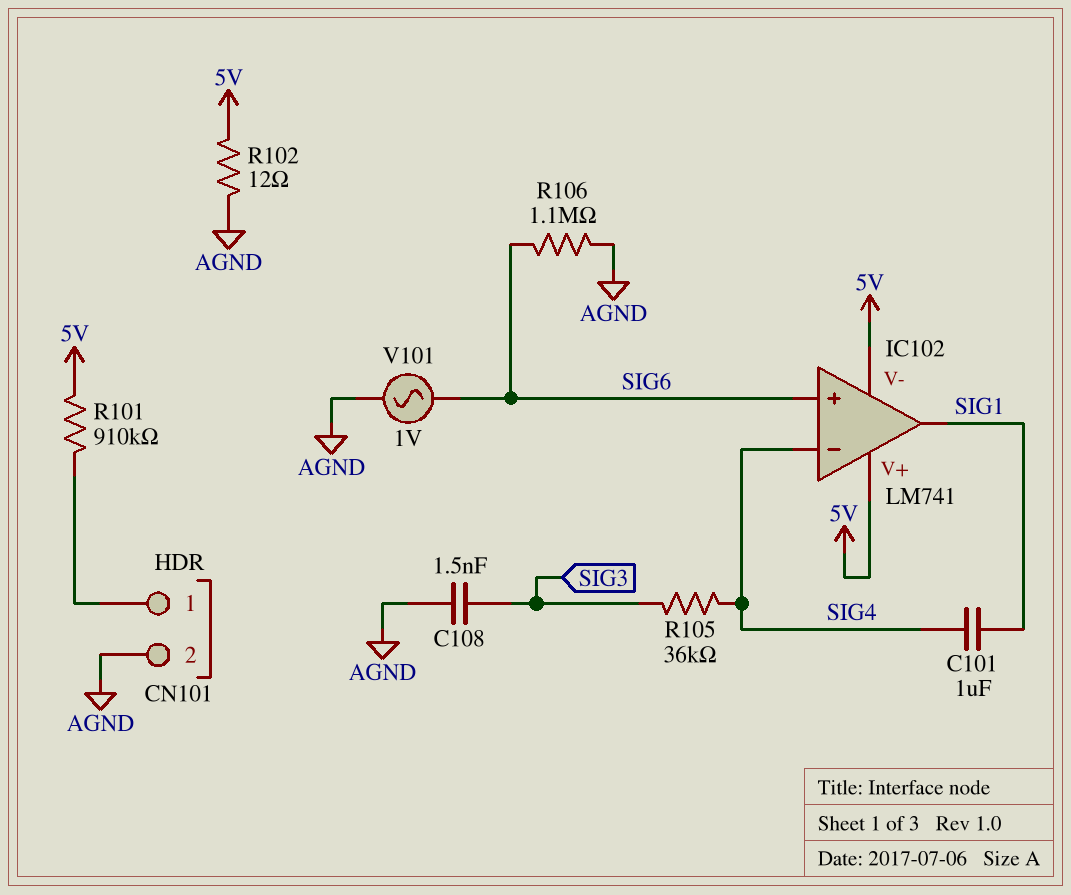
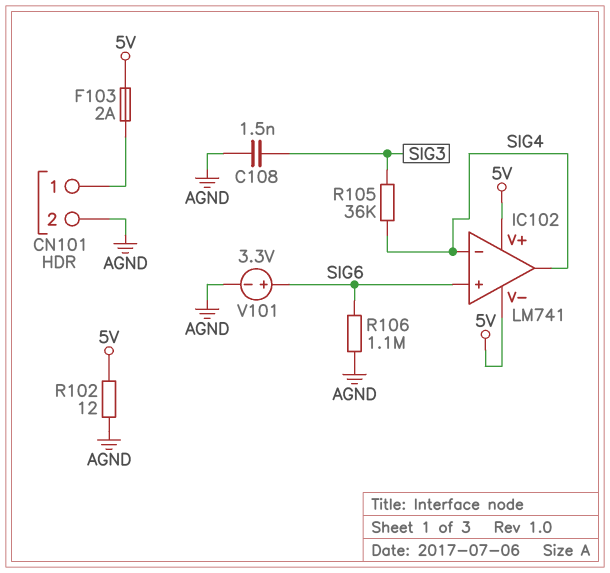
C101: 1uF (SIG1, SIG4) -> none
F103: none -> 2A (5V, CN101/1)
IC102 pin out: SIG1 -> SIG4
R101: 910k (5V, CN101/1) -> none
V101: AC 1V (AGND, SIG6) -> 3.3V (plus SIG6, minus AGND)

